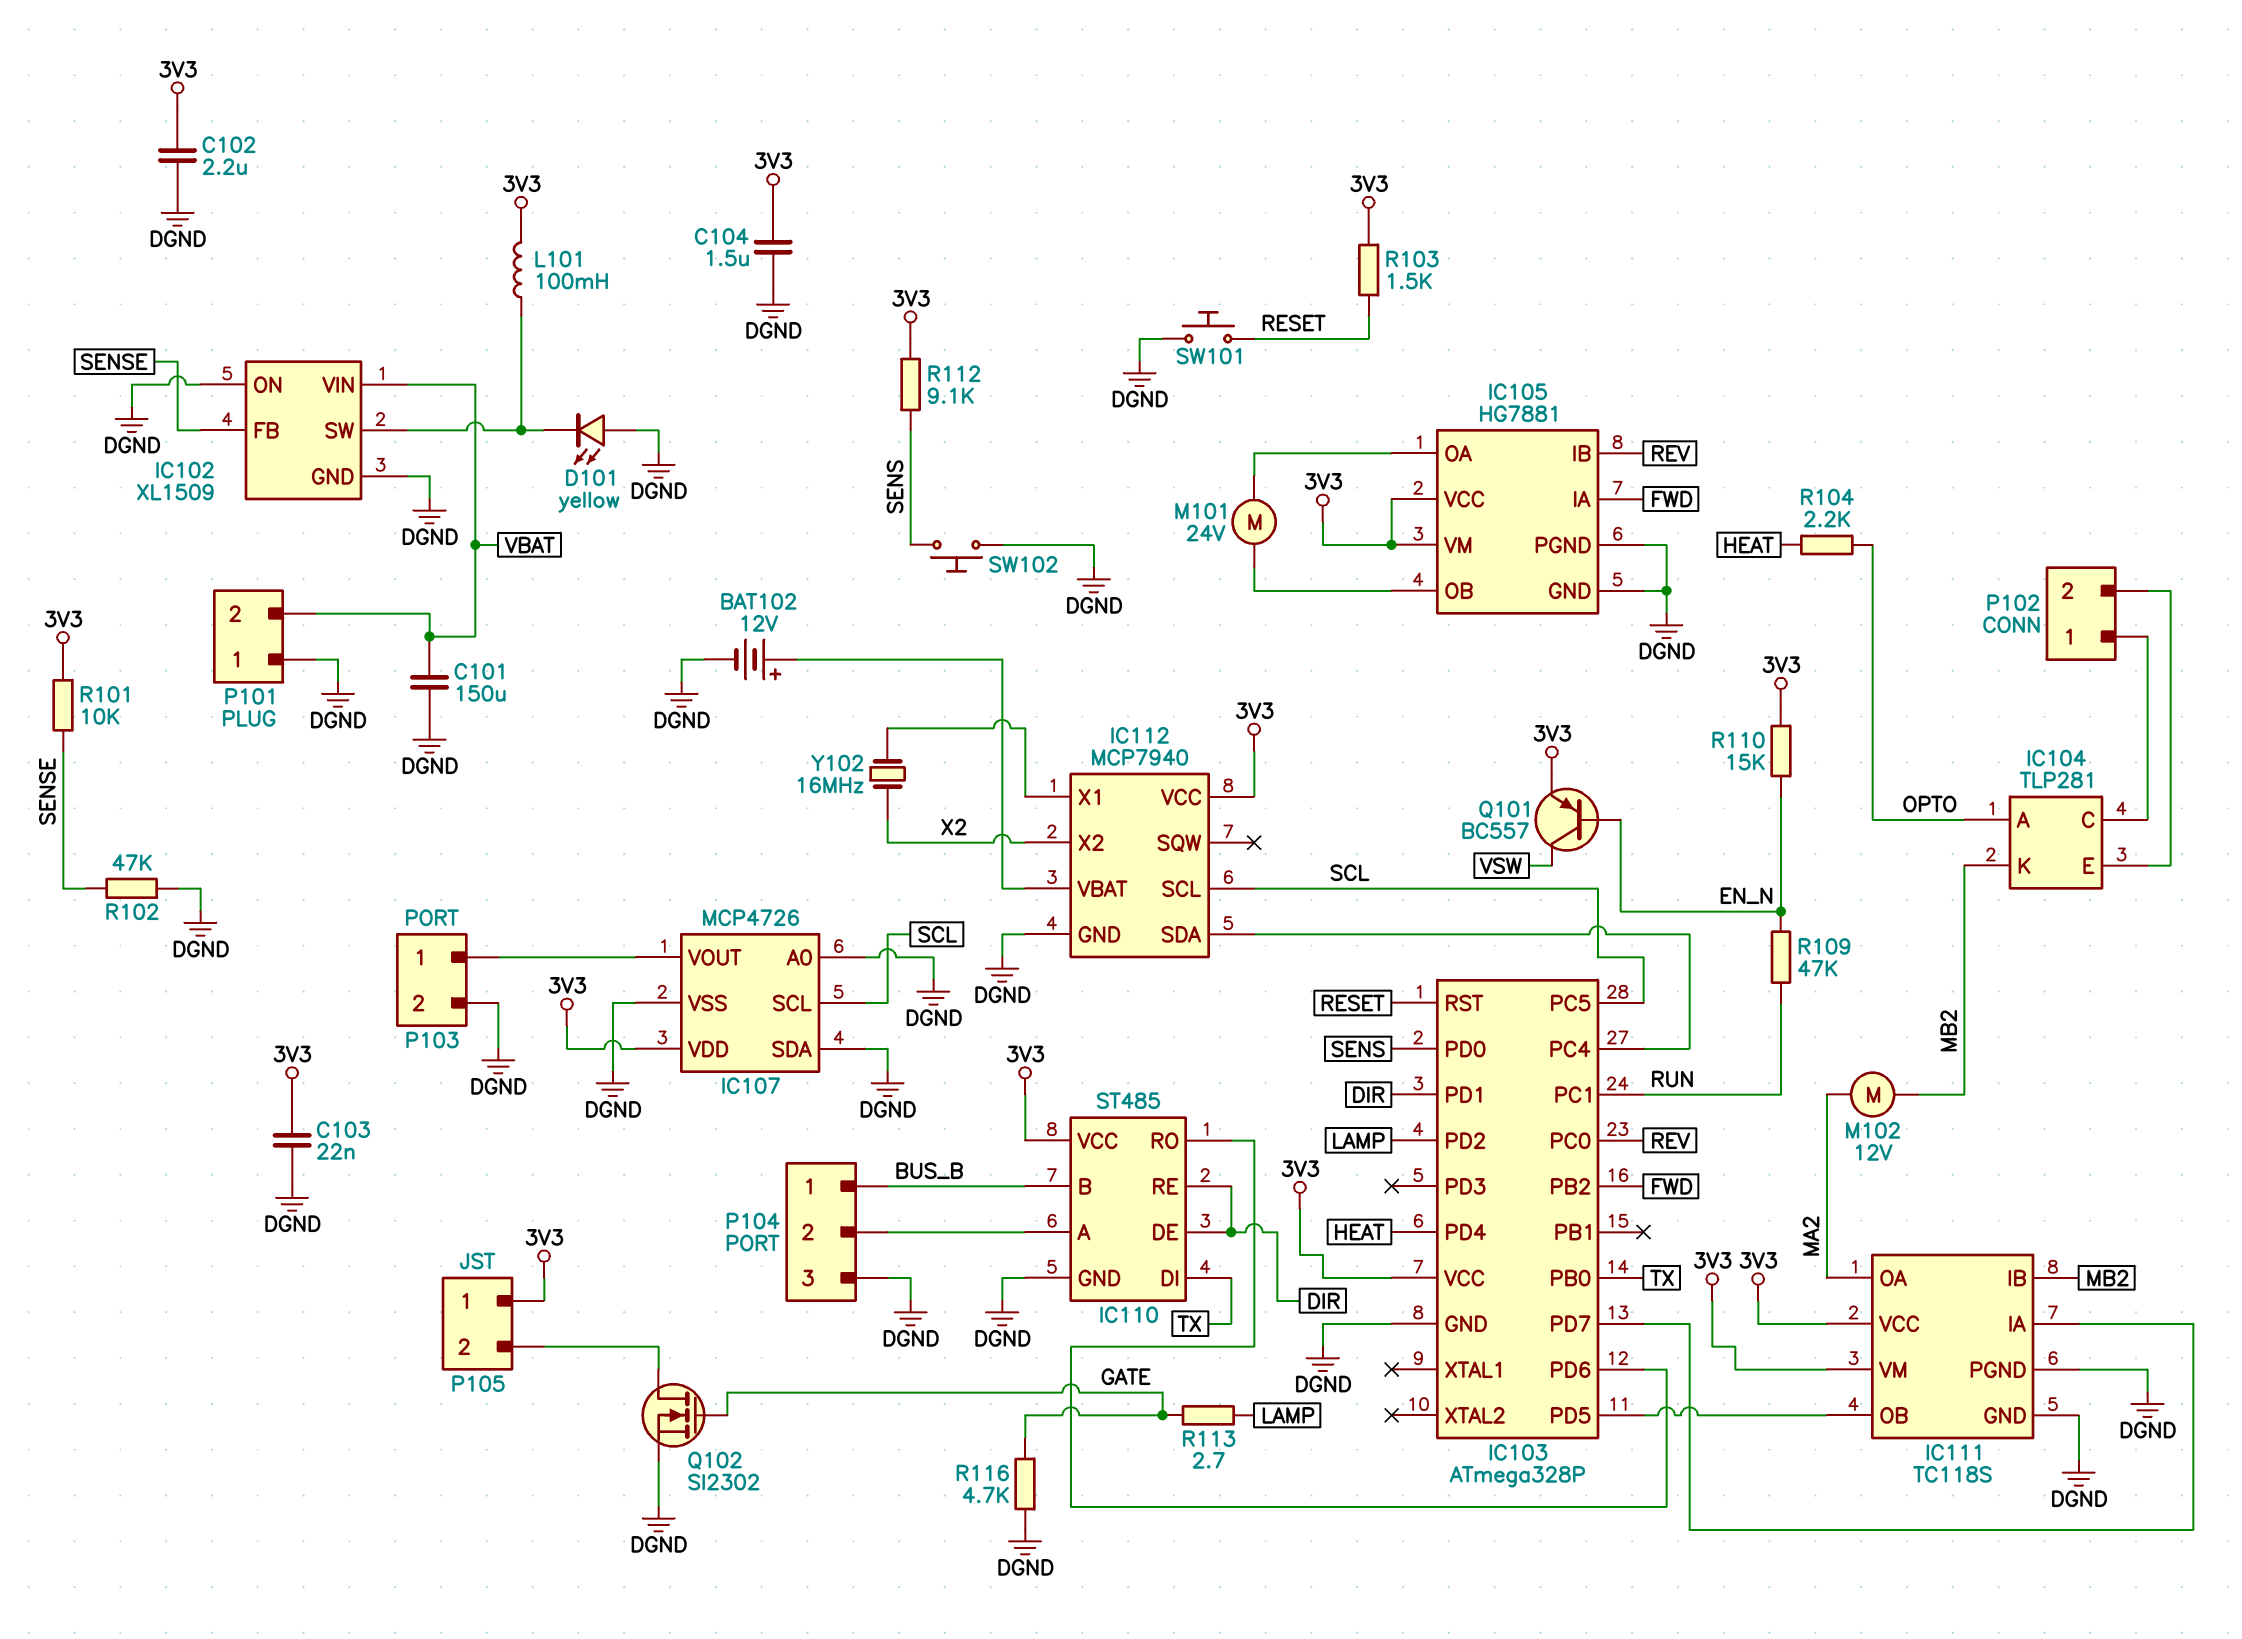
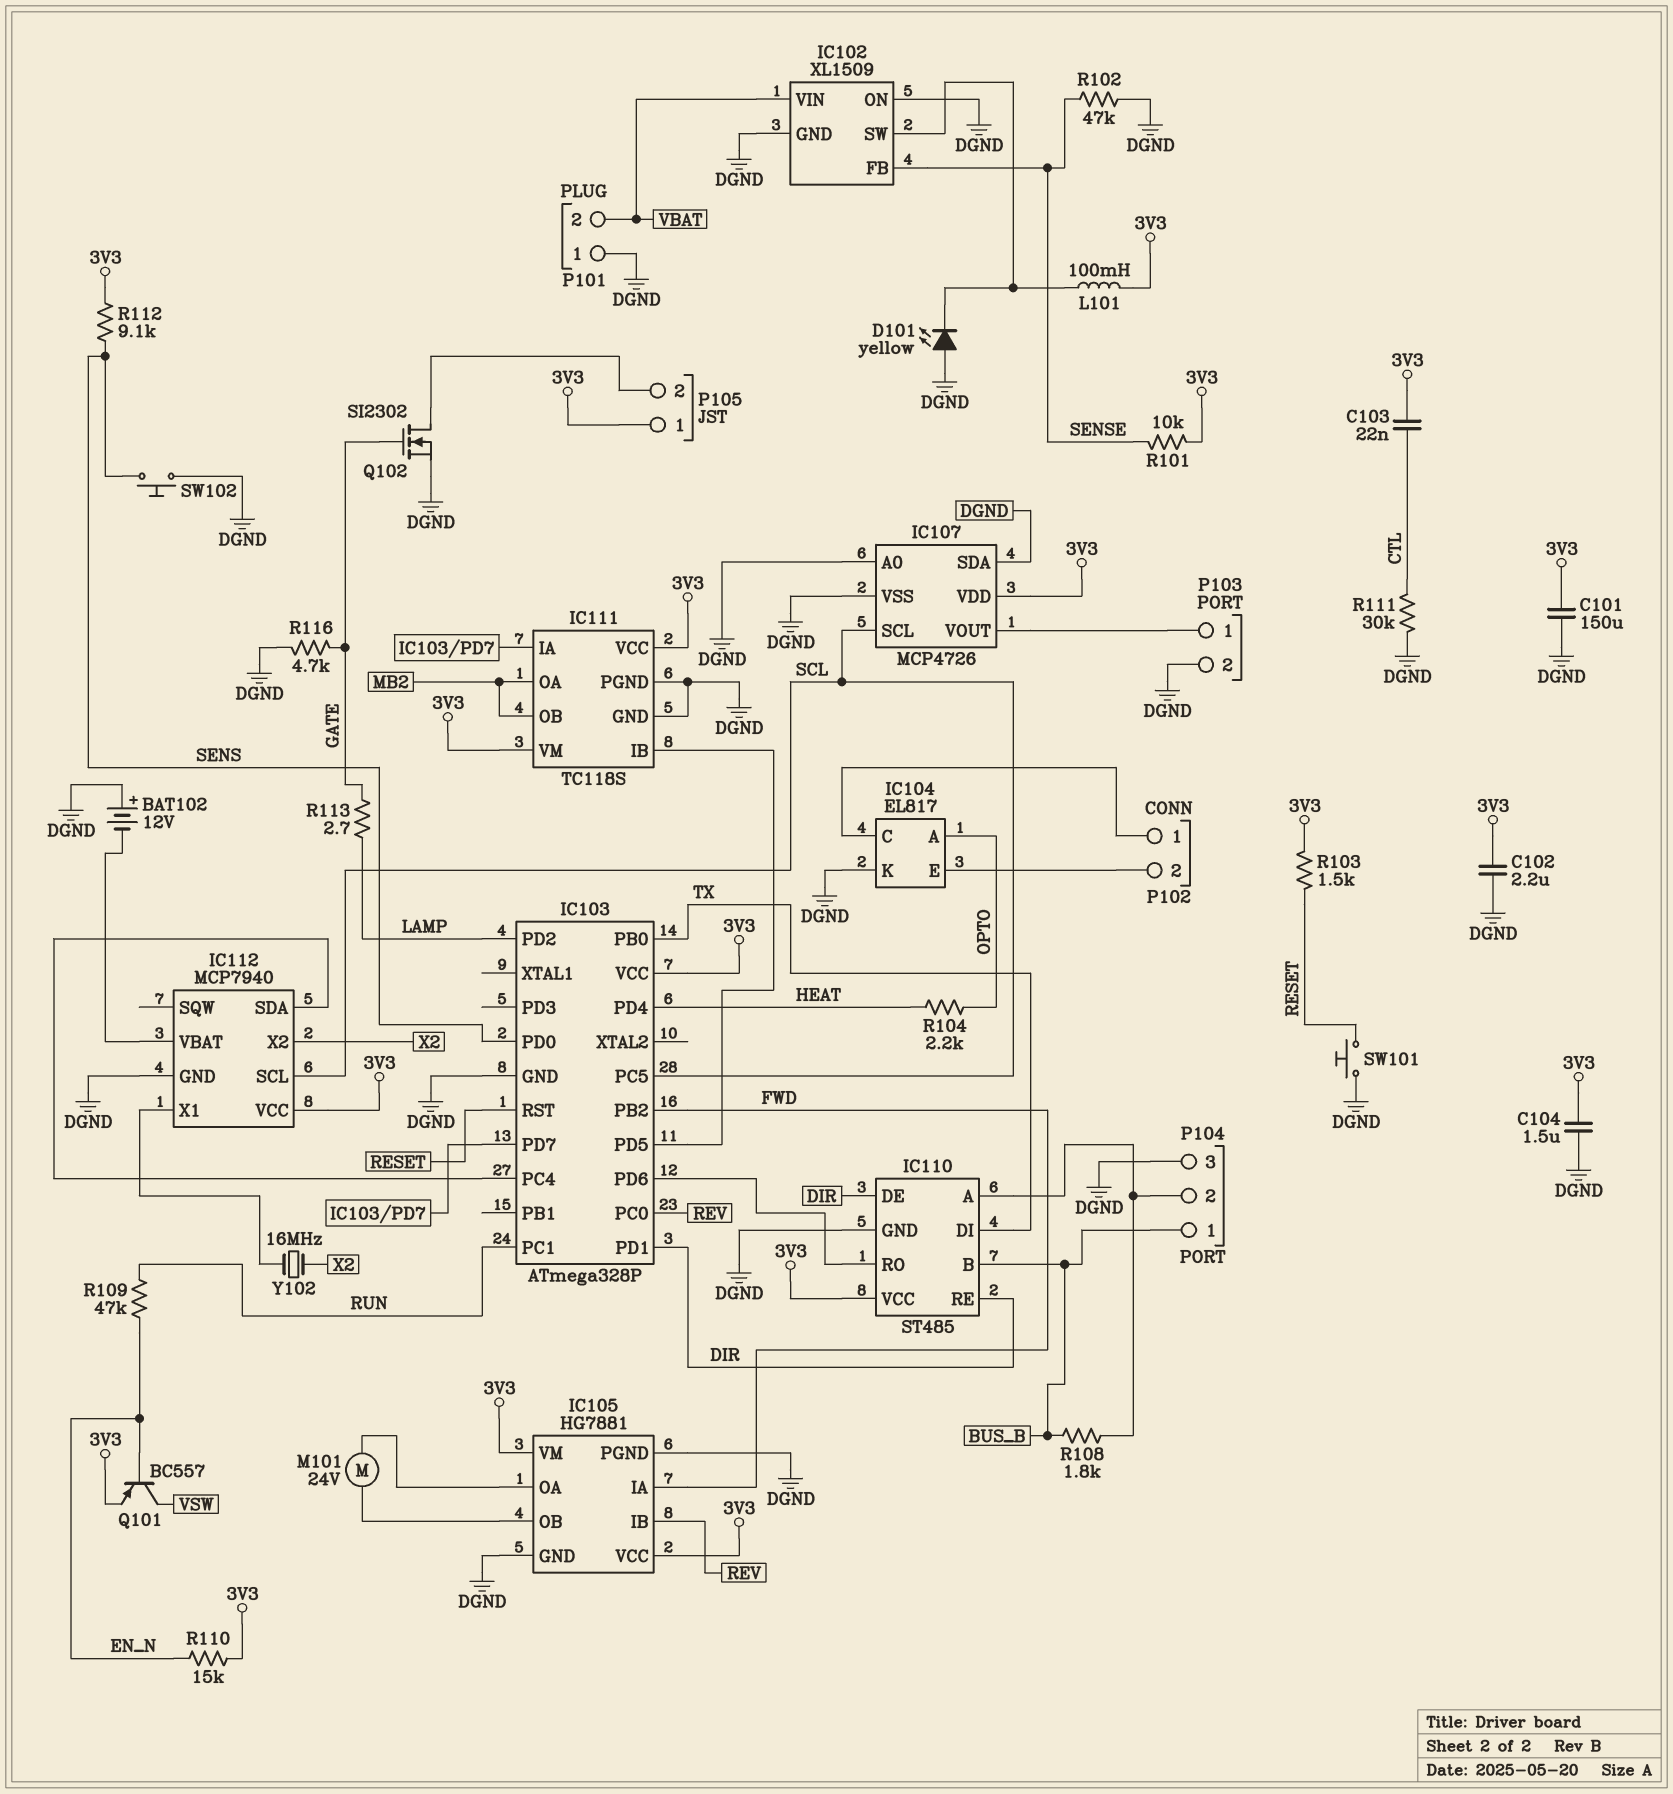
BAT102: 12V (plus IC112/VBAT, minus DGND) -> 12V (plus DGND, minus IC112/VBAT)
C101: 150uF (DGND, VBAT) -> 150uF (3V3, DGND)
C103: 22nF (3V3, DGND) -> 22nF (3V3, CTL)
IC104: TLP281 -> EL817
IC104 pin K: MB2 -> DGND
IC111 pin IB: MB2 -> IC103/PD5
IC111 pin OA: MA2 -> MB2
IC111 pin OB: IC103/PD5 -> MB2
M102: motor 12V (MA2, MB2) -> none
R108: none -> 1.8k (BUS_B, IC110/A)
R111: none -> 30k (CTL, DGND)

